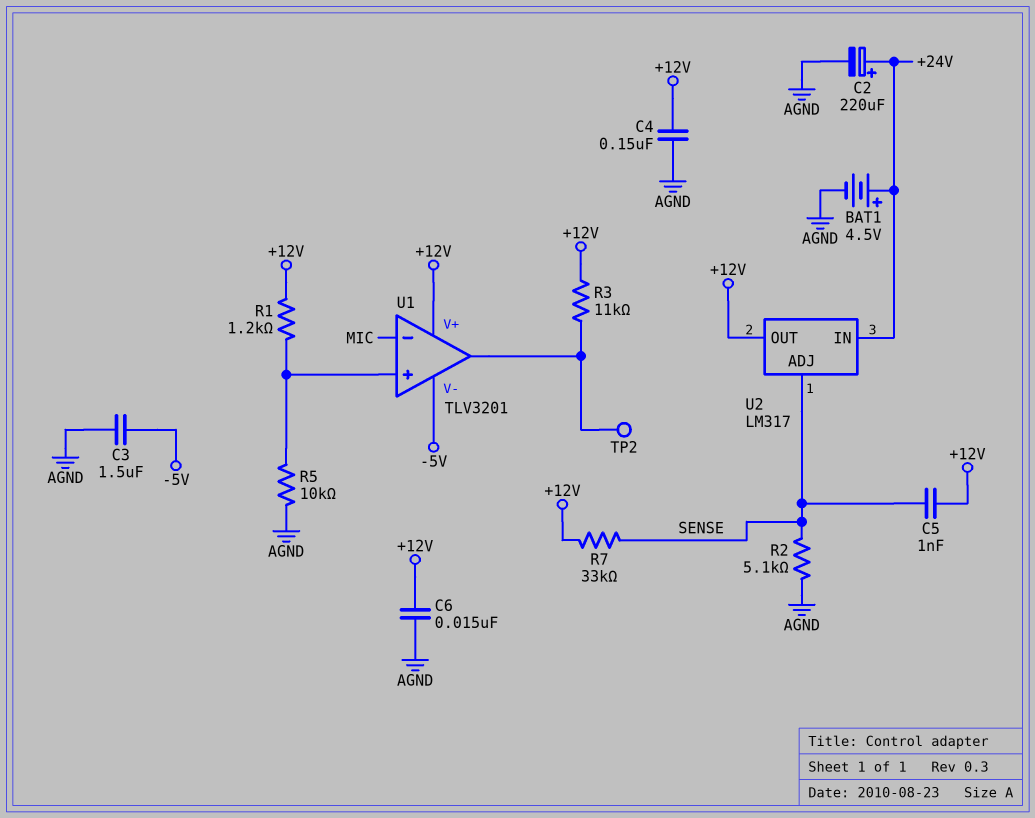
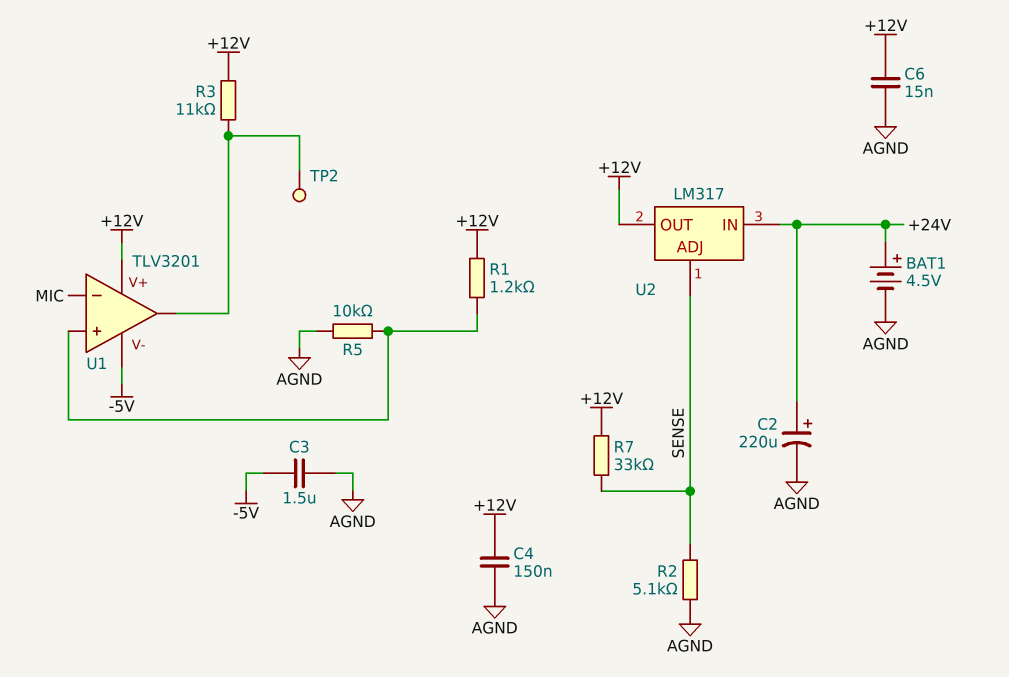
C5: 1nF (+12V, SENSE) -> none

